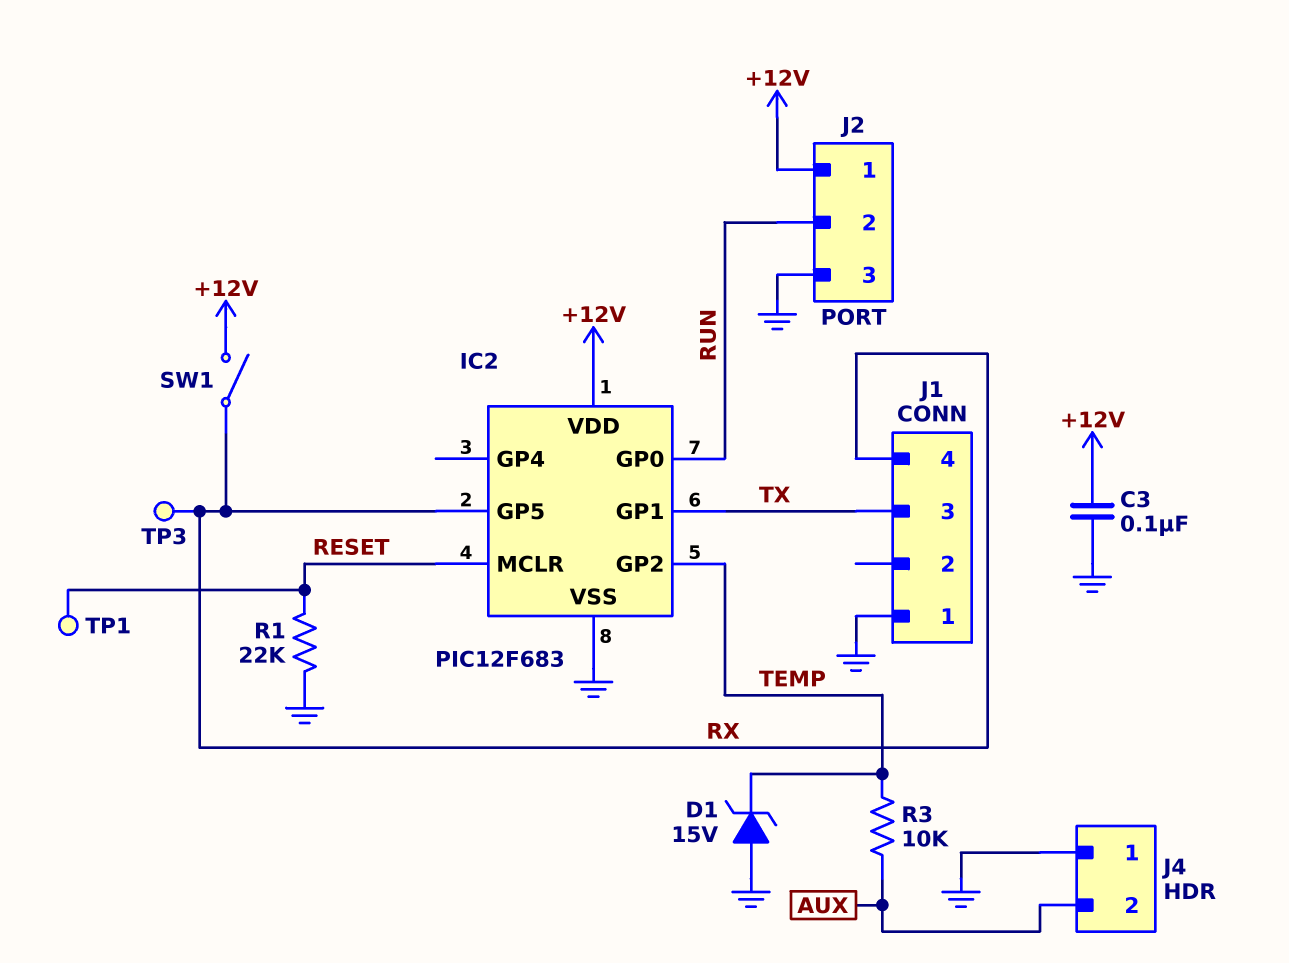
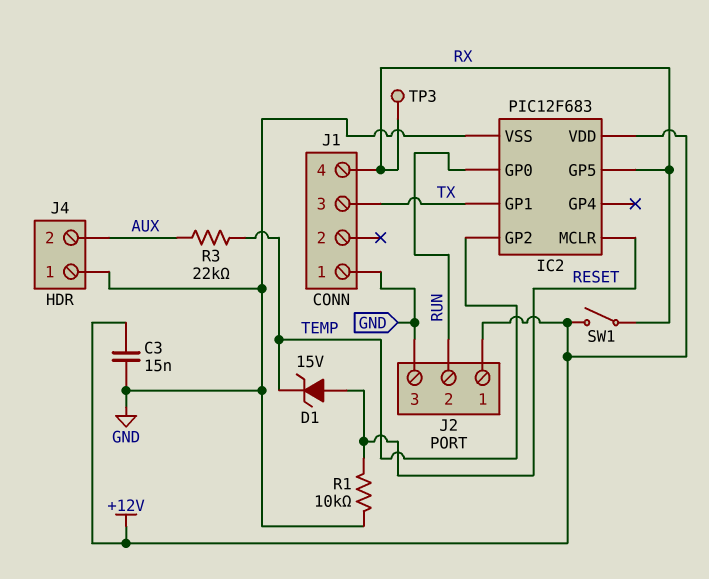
C3: 100nF (+12V, GND) -> 15nF (+12V, GND)
D1: zener 15V (A GND, K TEMP) -> zener 15V (A RESET, K TEMP)
R1: 22k (GND, RESET) -> 10k (GND, RESET)
R3: 10k (AUX, TEMP) -> 22k (AUX, TEMP)
TP1: test point (RESET) -> none

